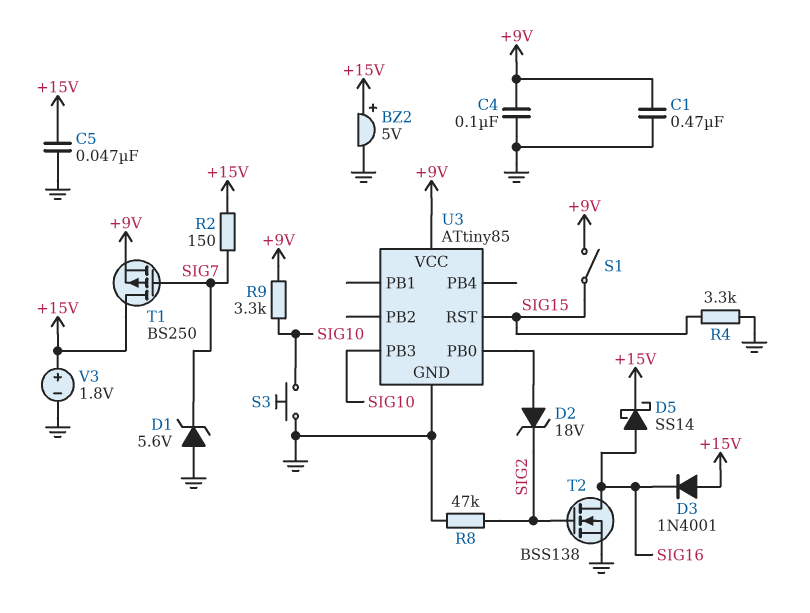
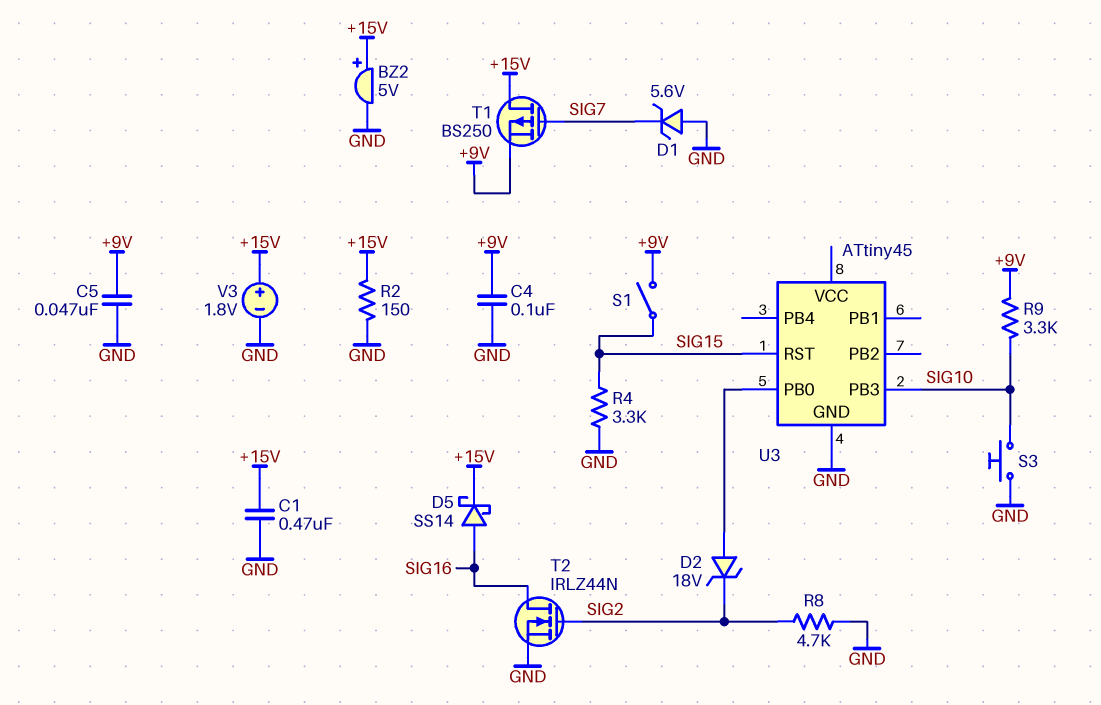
C1: 470nF (+9V, GND) -> 470nF (+15V, GND)
C5: 47nF (+15V, GND) -> 47nF (+9V, GND)
D3: diode 1N4001 (A +15V, K SIG16) -> none
R2: 150 (+15V, SIG7) -> 150 (+15V, GND)
R8: 47k (GND, SIG2) -> 4.7k (GND, SIG2)
T2: NMOS BSS138 (G SIG2, D SIG16, S GND) -> NMOS IRLZ44N (G SIG2, D SIG16, S GND)
U3: ATtiny85 -> ATtiny45
U3 pin VCC: +9V -> none

